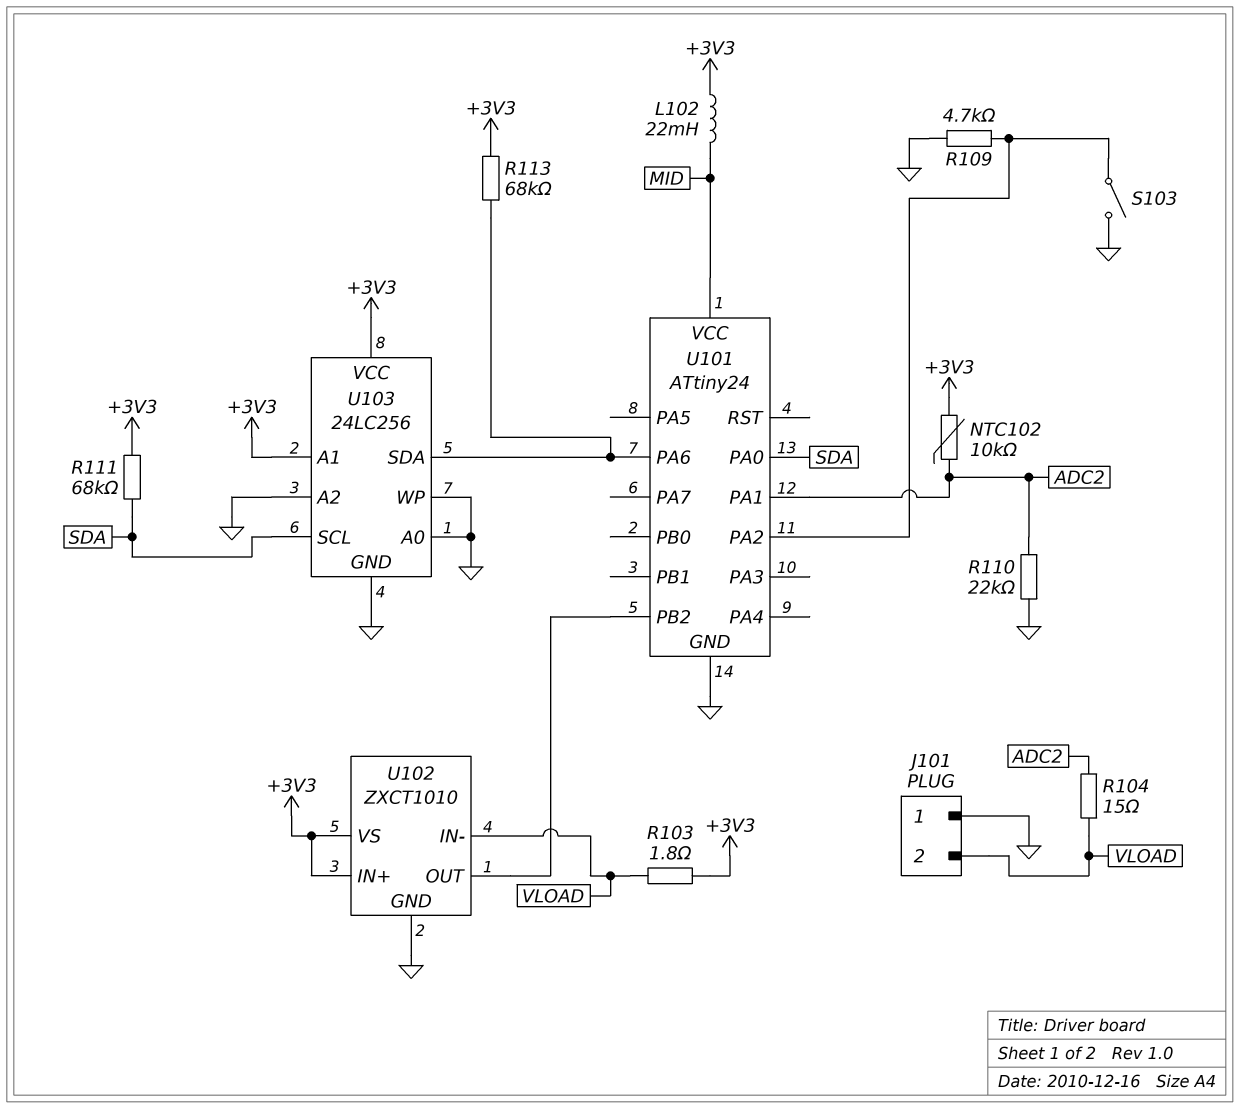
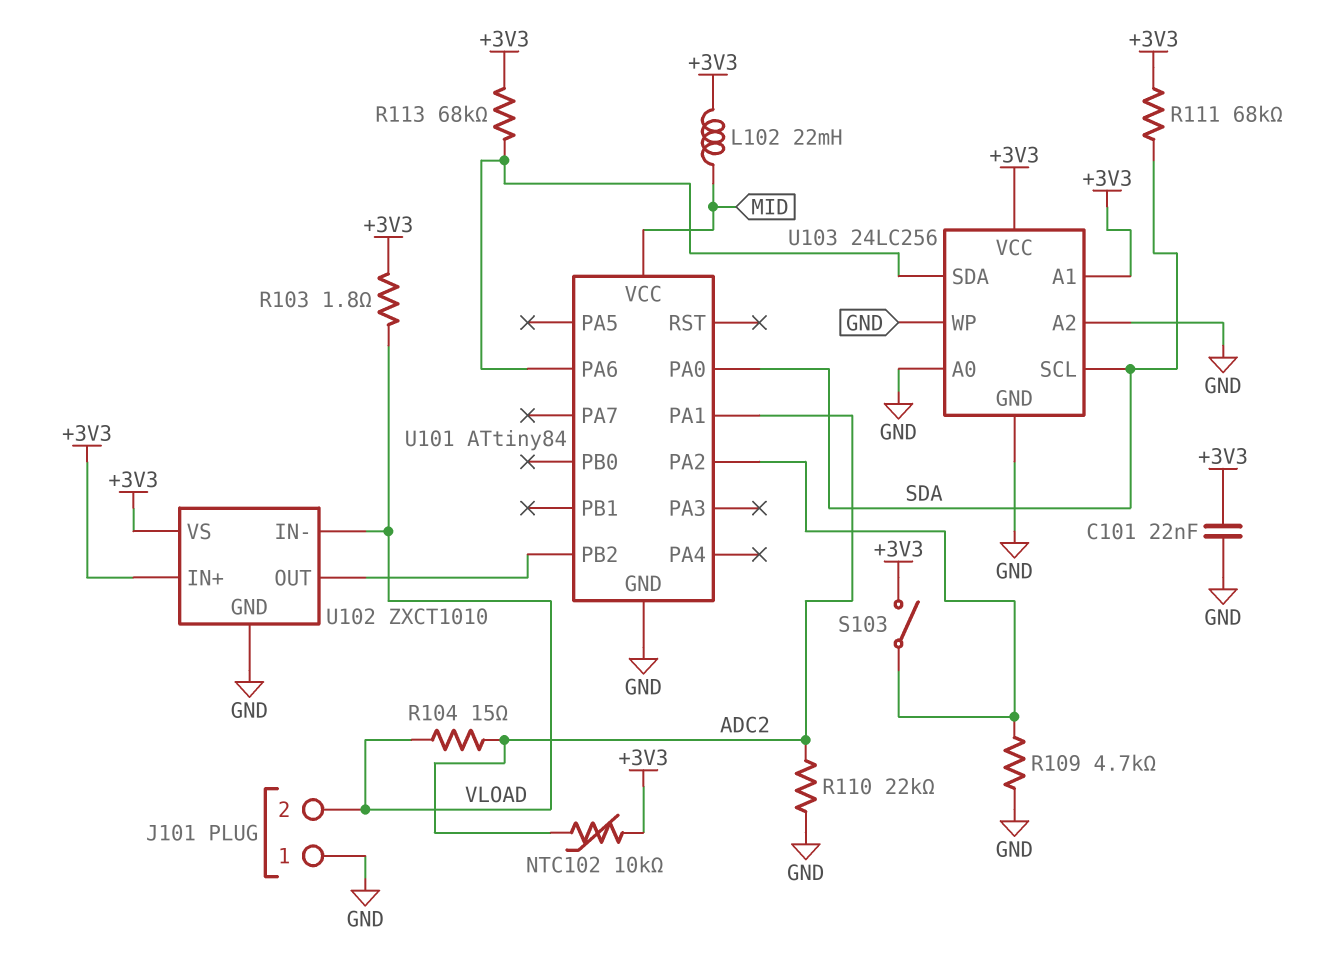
C101: none -> 22nF (+3V3, GND)
S103: switch (GND, U101/PA2) -> switch (+3V3, U101/PA2)
U101: ATtiny24 -> ATtiny84

